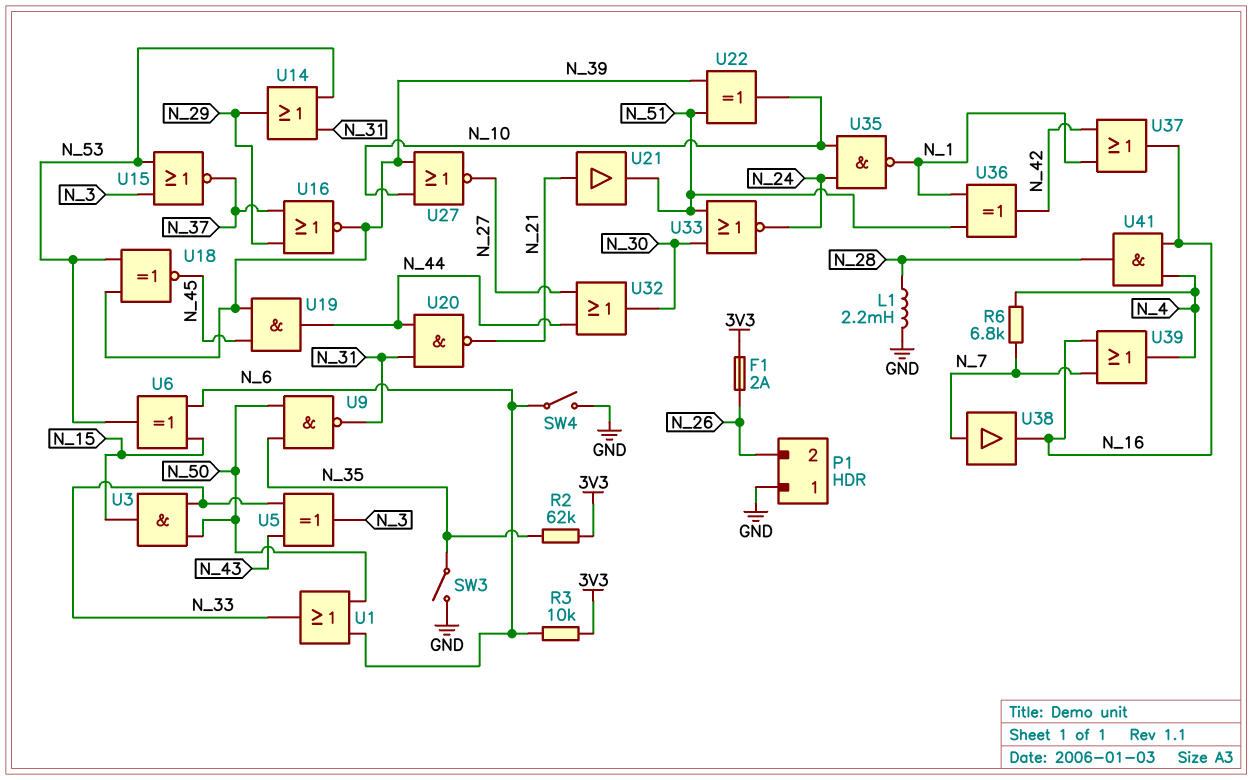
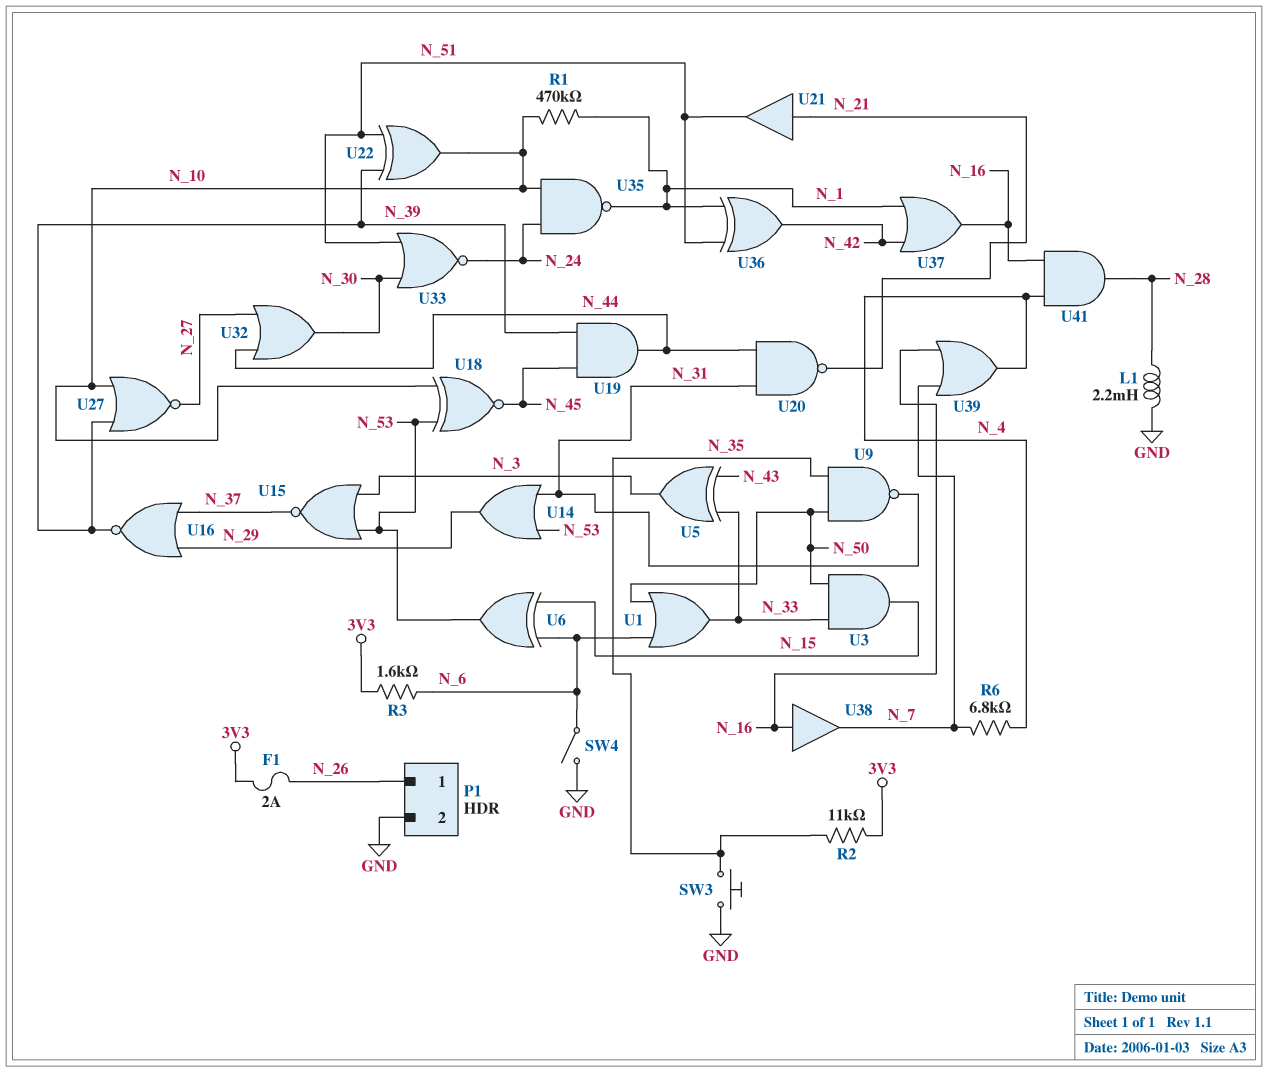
P1 pin 1: GND -> N_26
P1 pin 2: N_26 -> GND
R1: none -> 470k (N_1, N_10)
R2: 62k (3V3, N_35) -> 11k (3V3, N_35)
R3: 10k (3V3, N_6) -> 1.6k (3V3, N_6)
SW3: switch (GND, N_35) -> button (GND, N_35)
U18: XNOR (in N_39, in N_53, out N_45) -> XNOR (in N_10, in N_53, out N_45)
U38: buffer (in N_7, out N_16) -> buffer (in N_16, out N_7)

